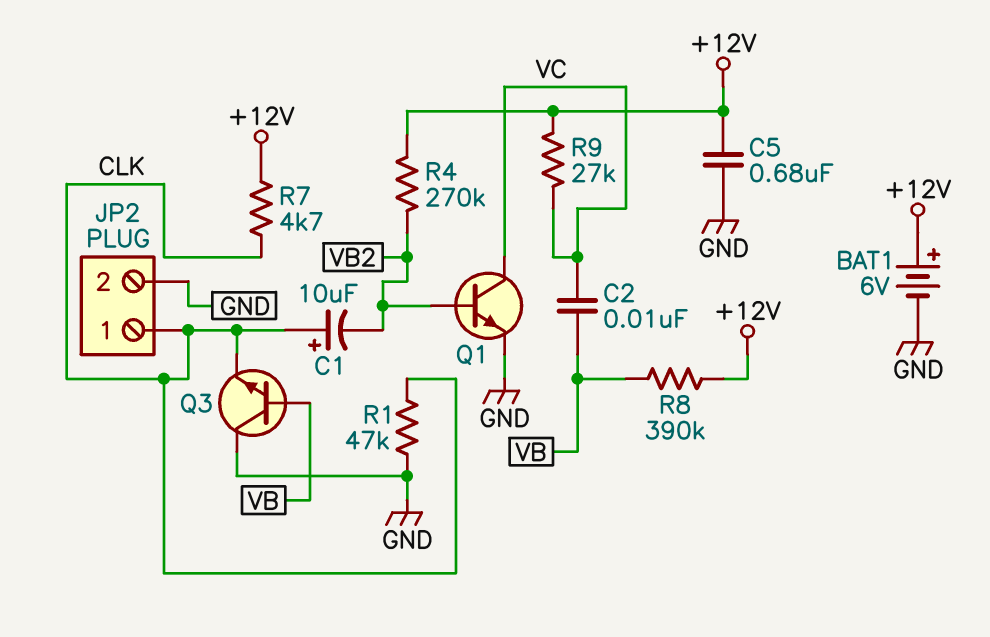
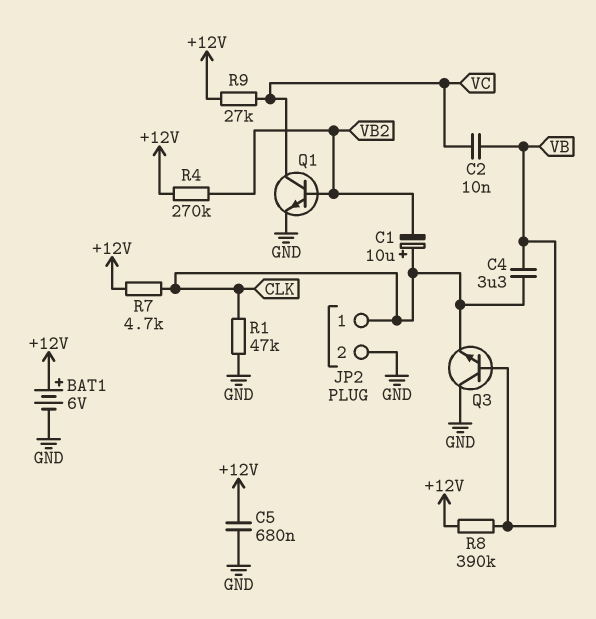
C4: none -> 3.3uF (CLK, VB)

